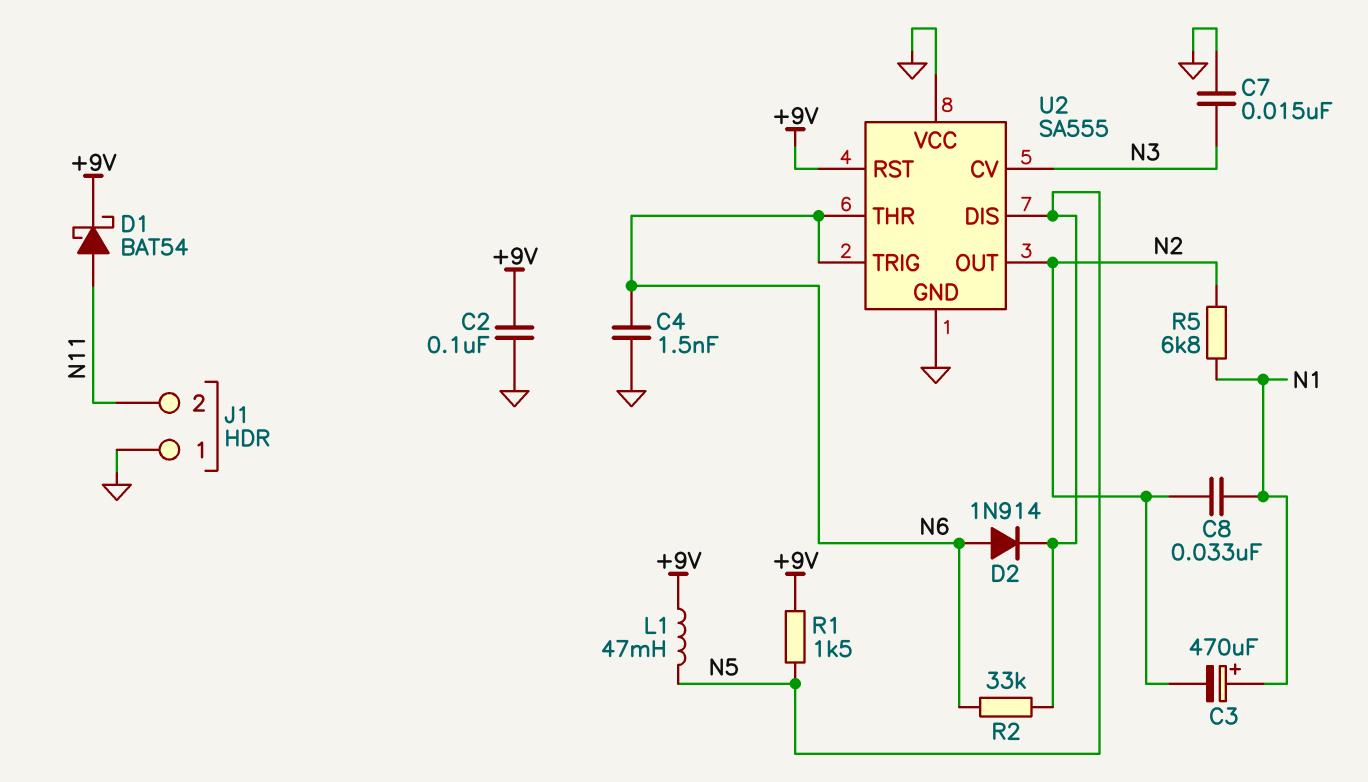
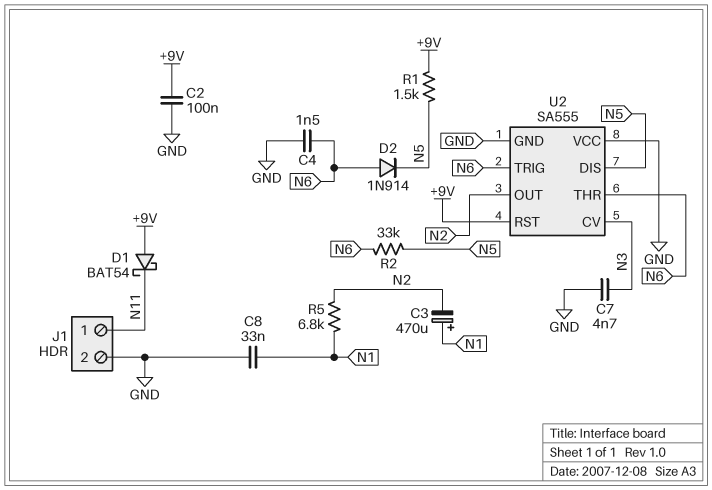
C7: 15nF (GND, N3) -> 4.7nF (GND, N3)
C8: 33nF (N1, N2) -> 33nF (GND, N1)
D1: schottky BAT54 (A N11, K +9V) -> schottky BAT54 (A +9V, K N11)
J1 pin 1: GND -> N11
J1 pin 2: N11 -> GND
L1: 47mH (+9V, N5) -> none

